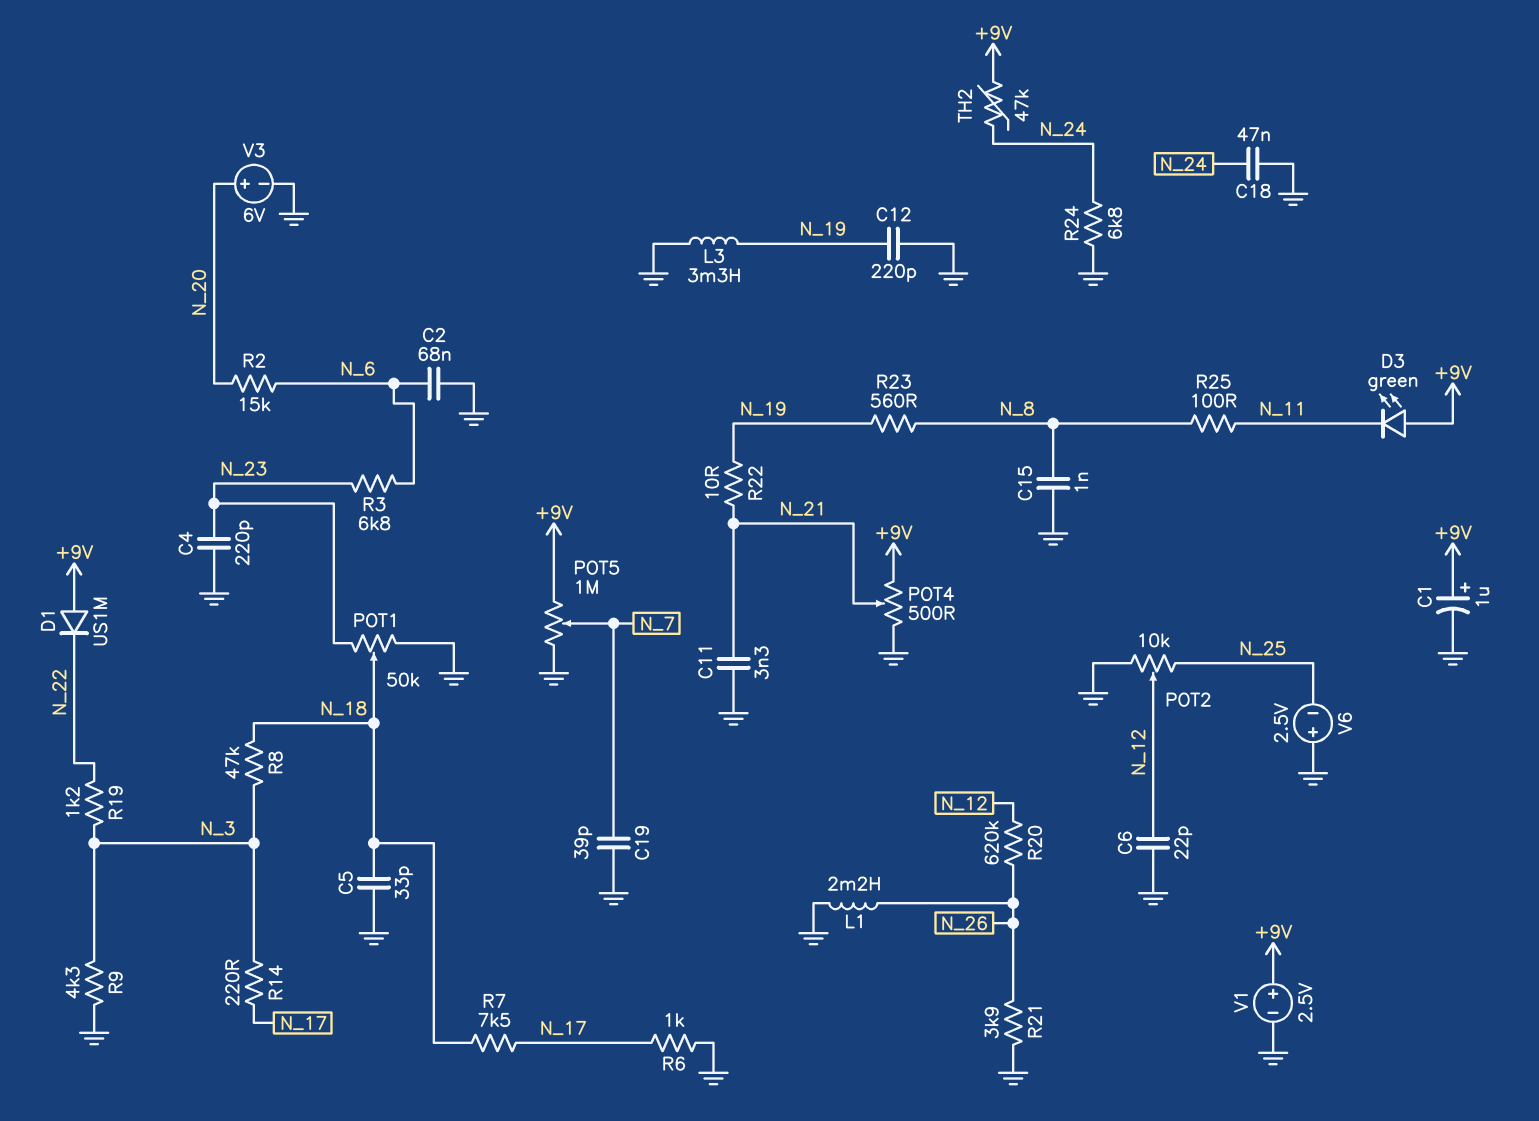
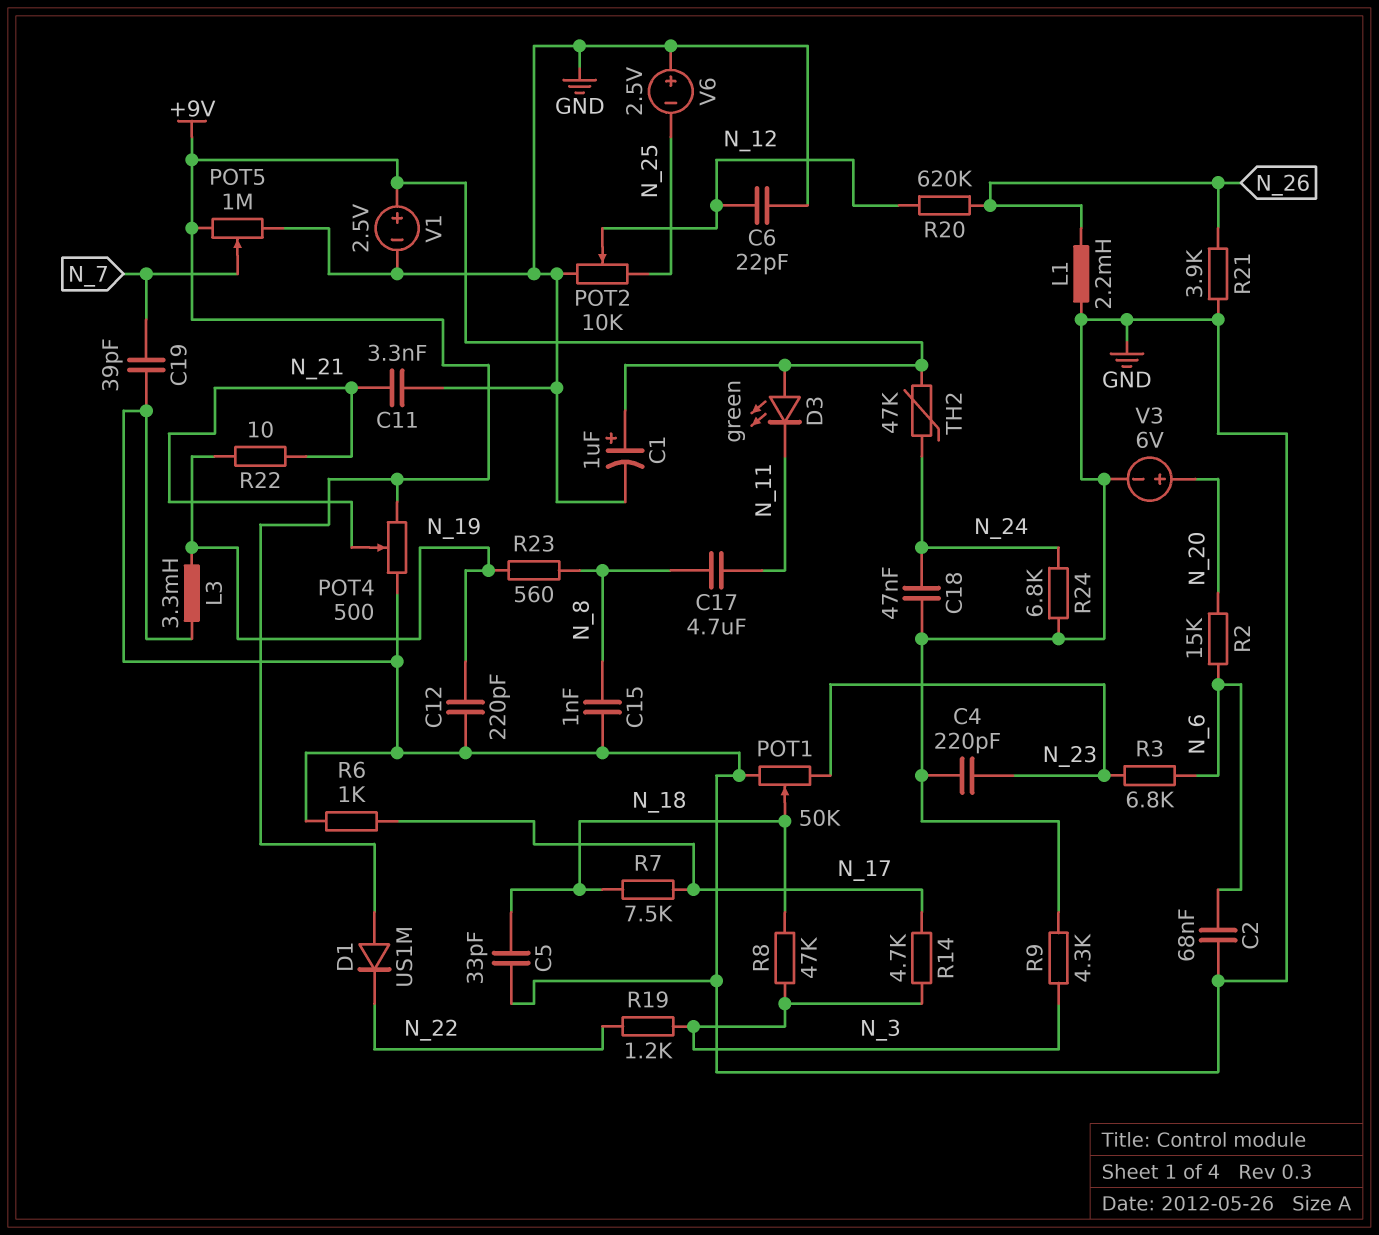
C17: none -> 4.7uF (N_8, N_11)
R14: 220 (N_3, N_17) -> 4.7k (N_3, N_17)
R25: 100 (N_8, N_11) -> none

